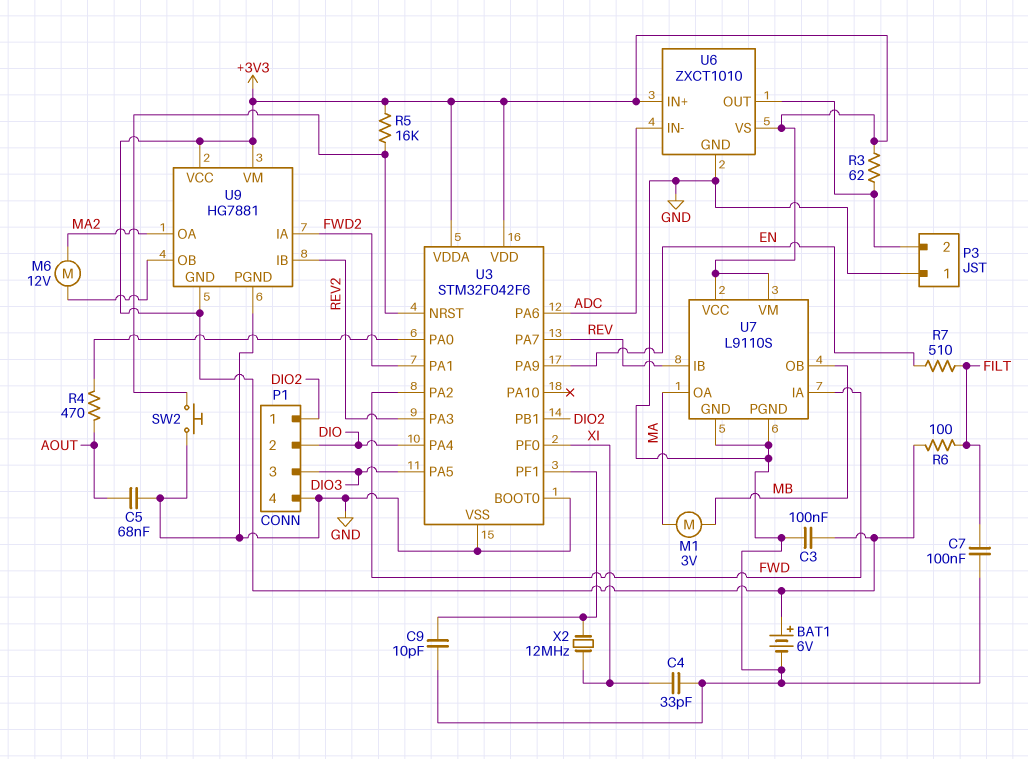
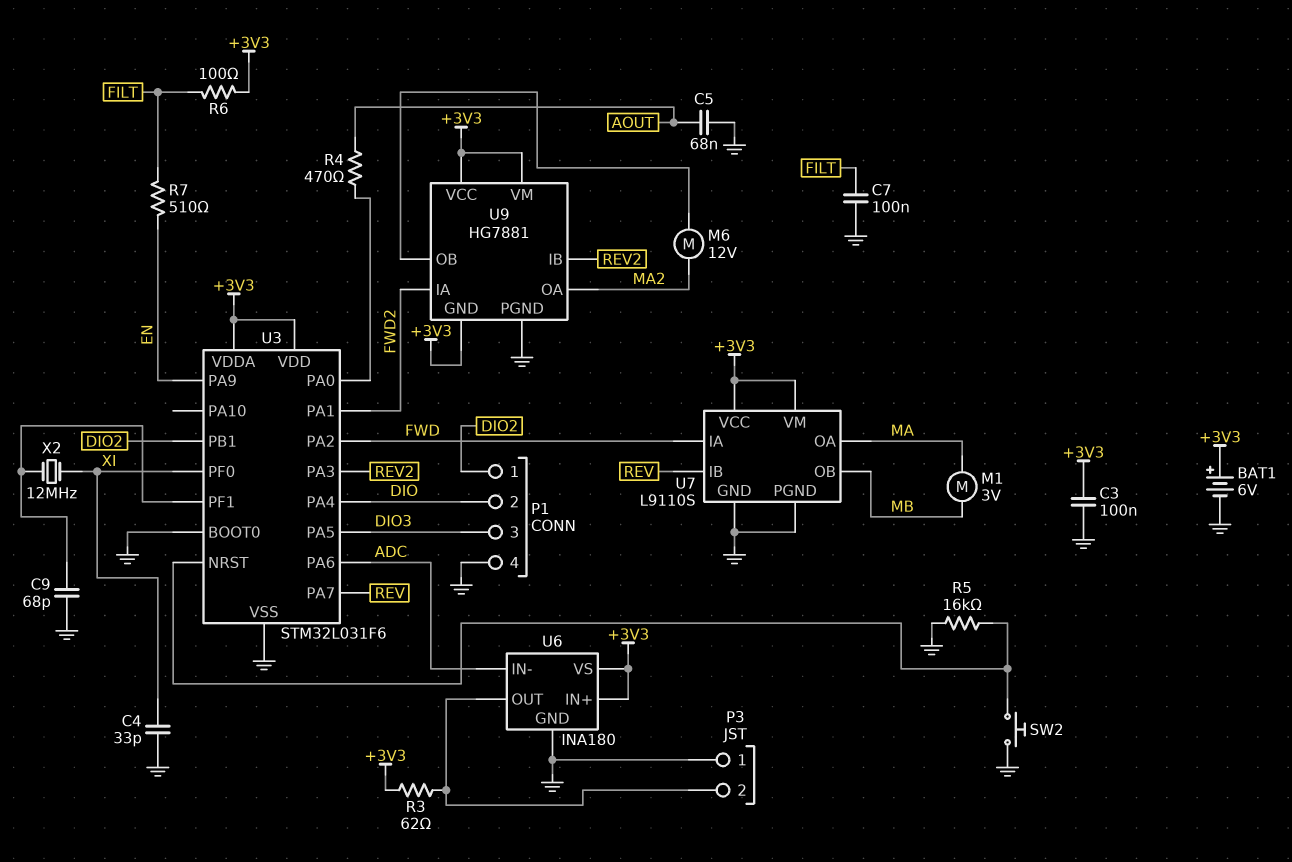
C9: 10pF (GND, U3/PF1) -> 68pF (GND, U3/PF1)
R5: 16k (+3V3, U3/NRST) -> 16k (GND, U3/NRST)
U3: STM32F042F6 -> STM32L031F6
U6: ZXCT1010 -> INA180

